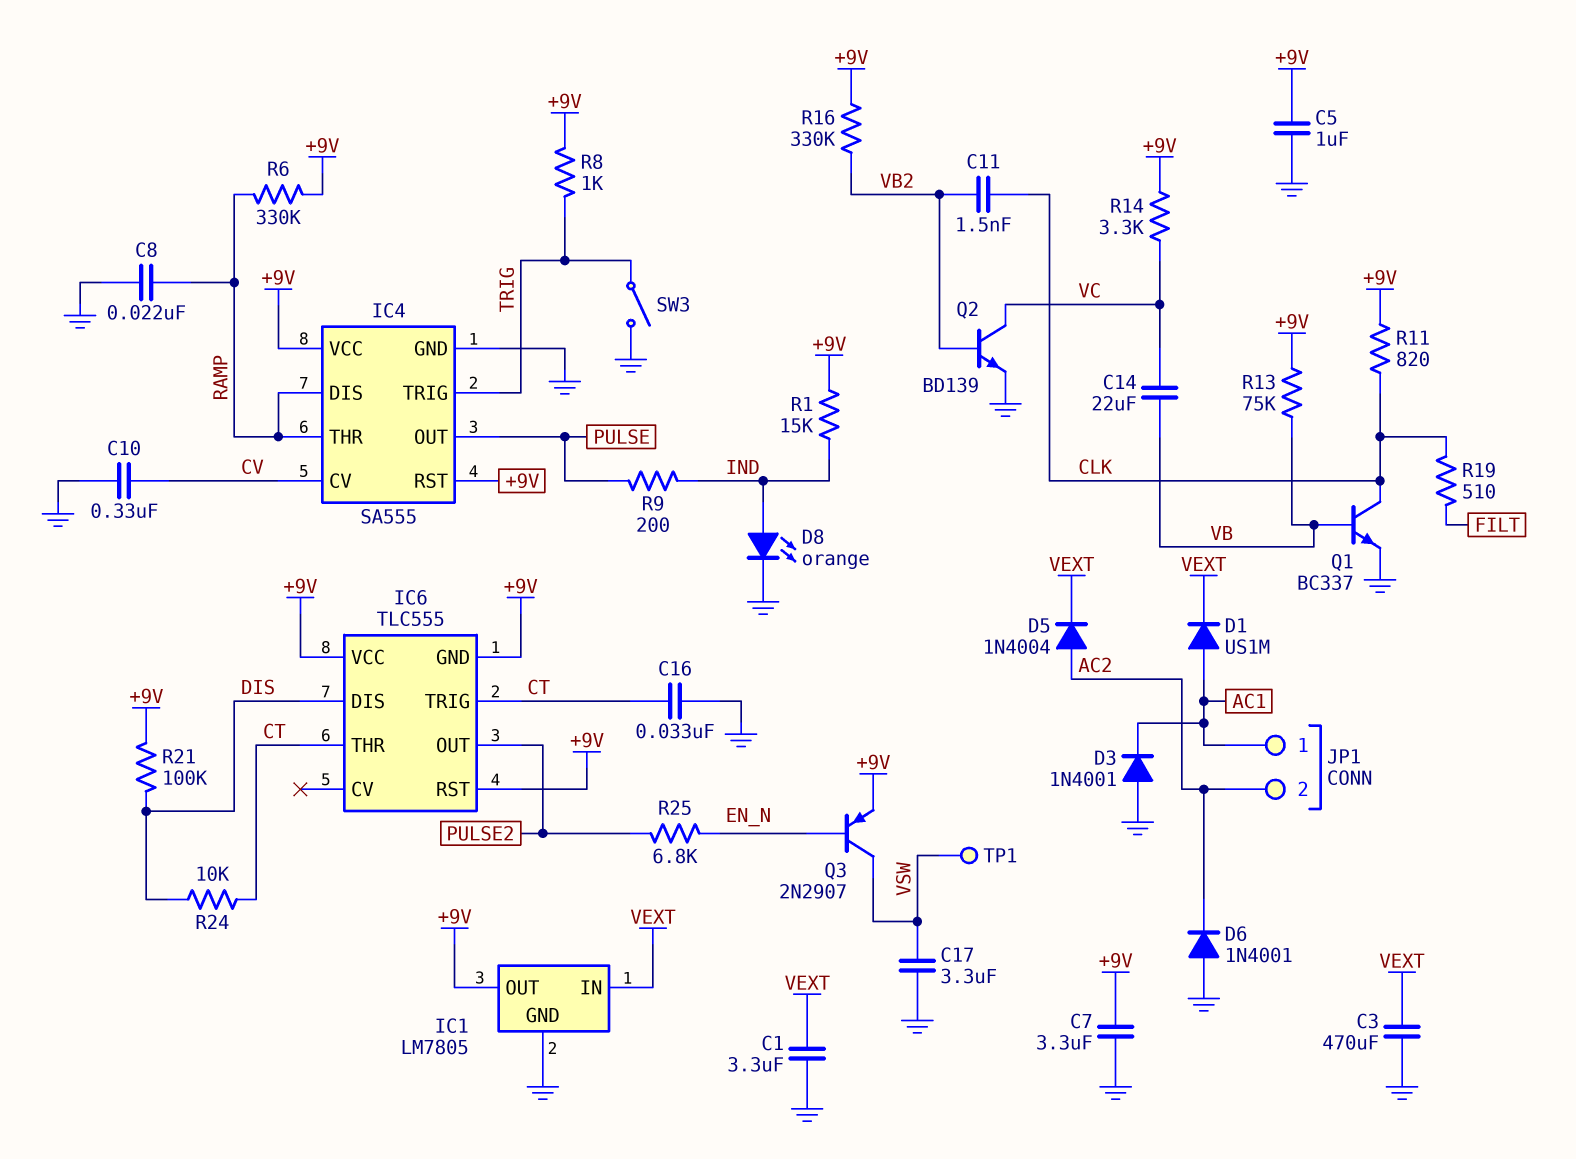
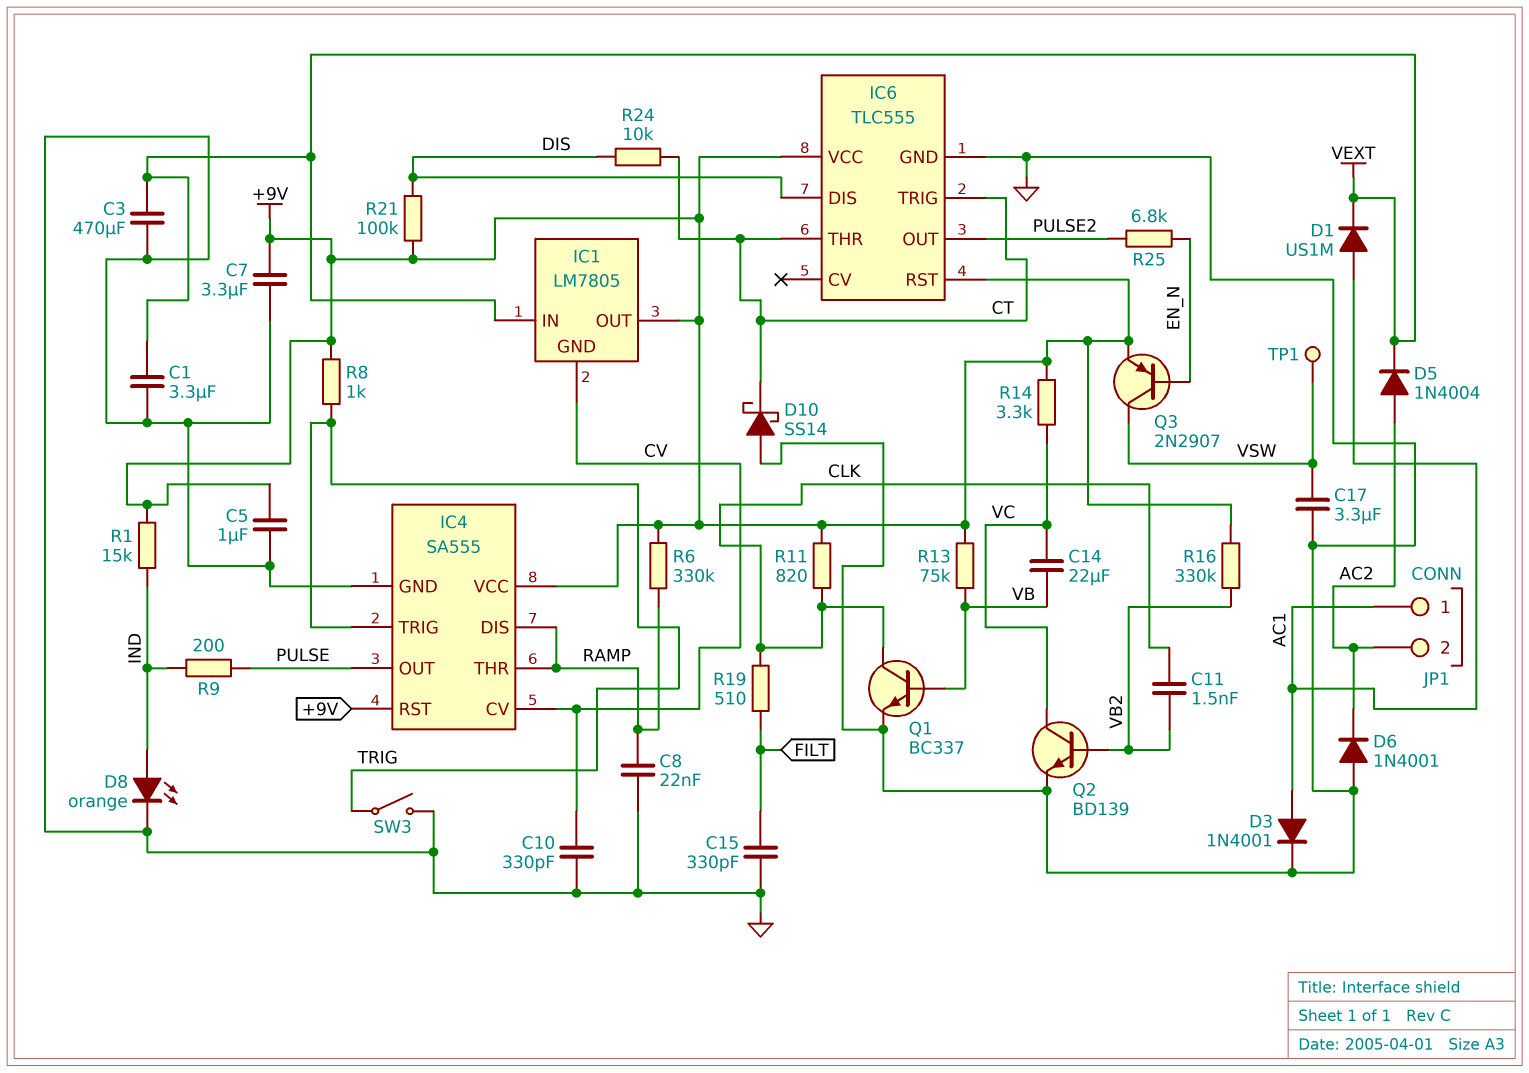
C10: 330nF (CV, GND) -> 330pF (CV, GND)
C15: none -> 330pF (FILT, GND)
C16: 33nF (CT, GND) -> none
D3: diode 1N4001 (A GND, K AC1) -> diode 1N4001 (A AC1, K GND)
D10: none -> schottky SS14 (A GND, K CT)
IC1 pin GND: GND -> CV
IC6 pin GND: +9V -> GND

